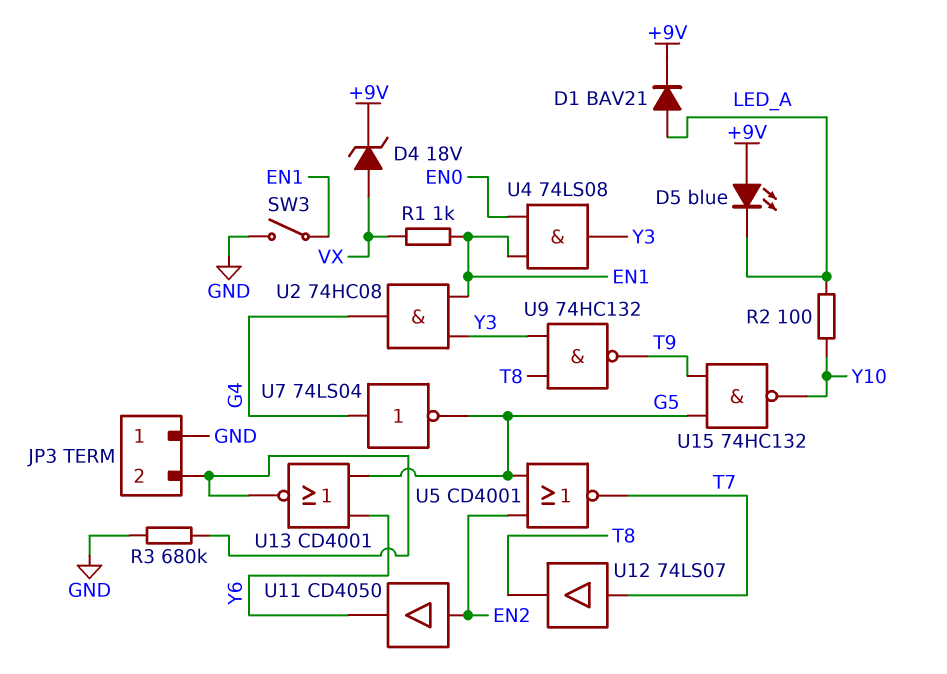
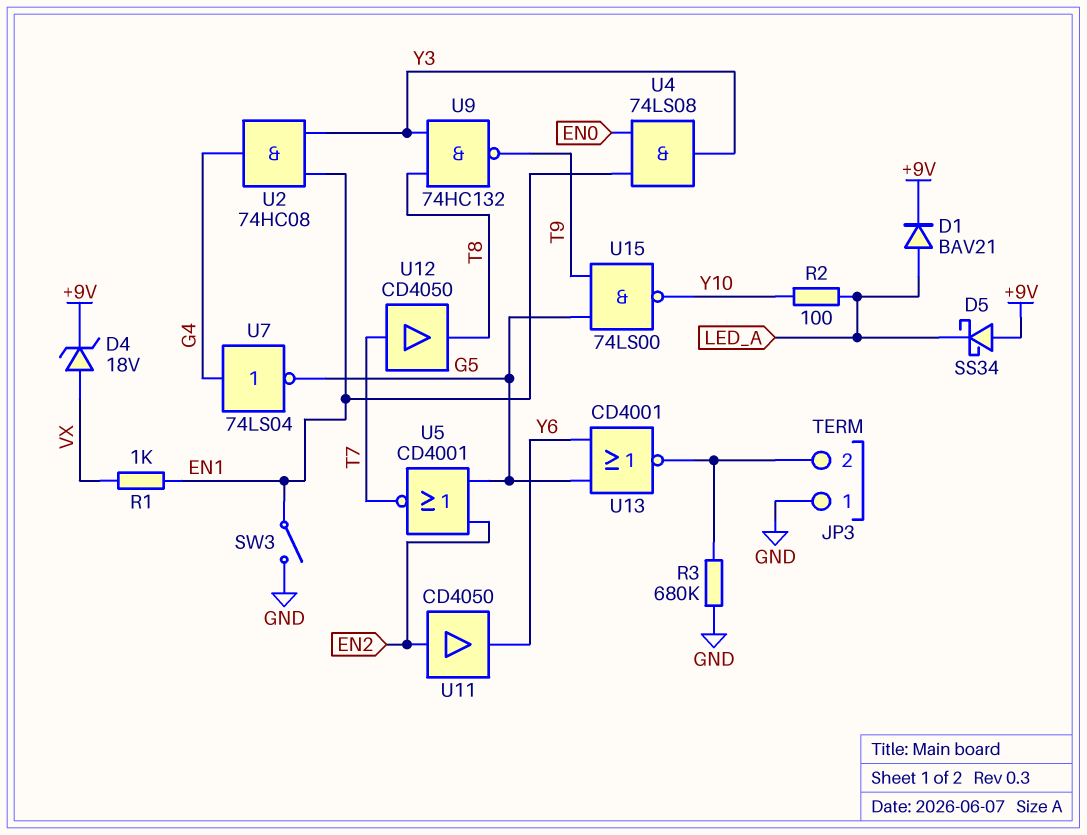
D5: LED blue (A +9V, K LED_A) -> schottky SS34 (A +9V, K LED_A)
U12: buffer 74LS07 (in T7, out T8) -> buffer CD4050 (in T7, out T8)
U15: NAND 74HC132 (in G5, in T9, out Y10) -> NAND 74LS00 (in G5, in T9, out Y10)

